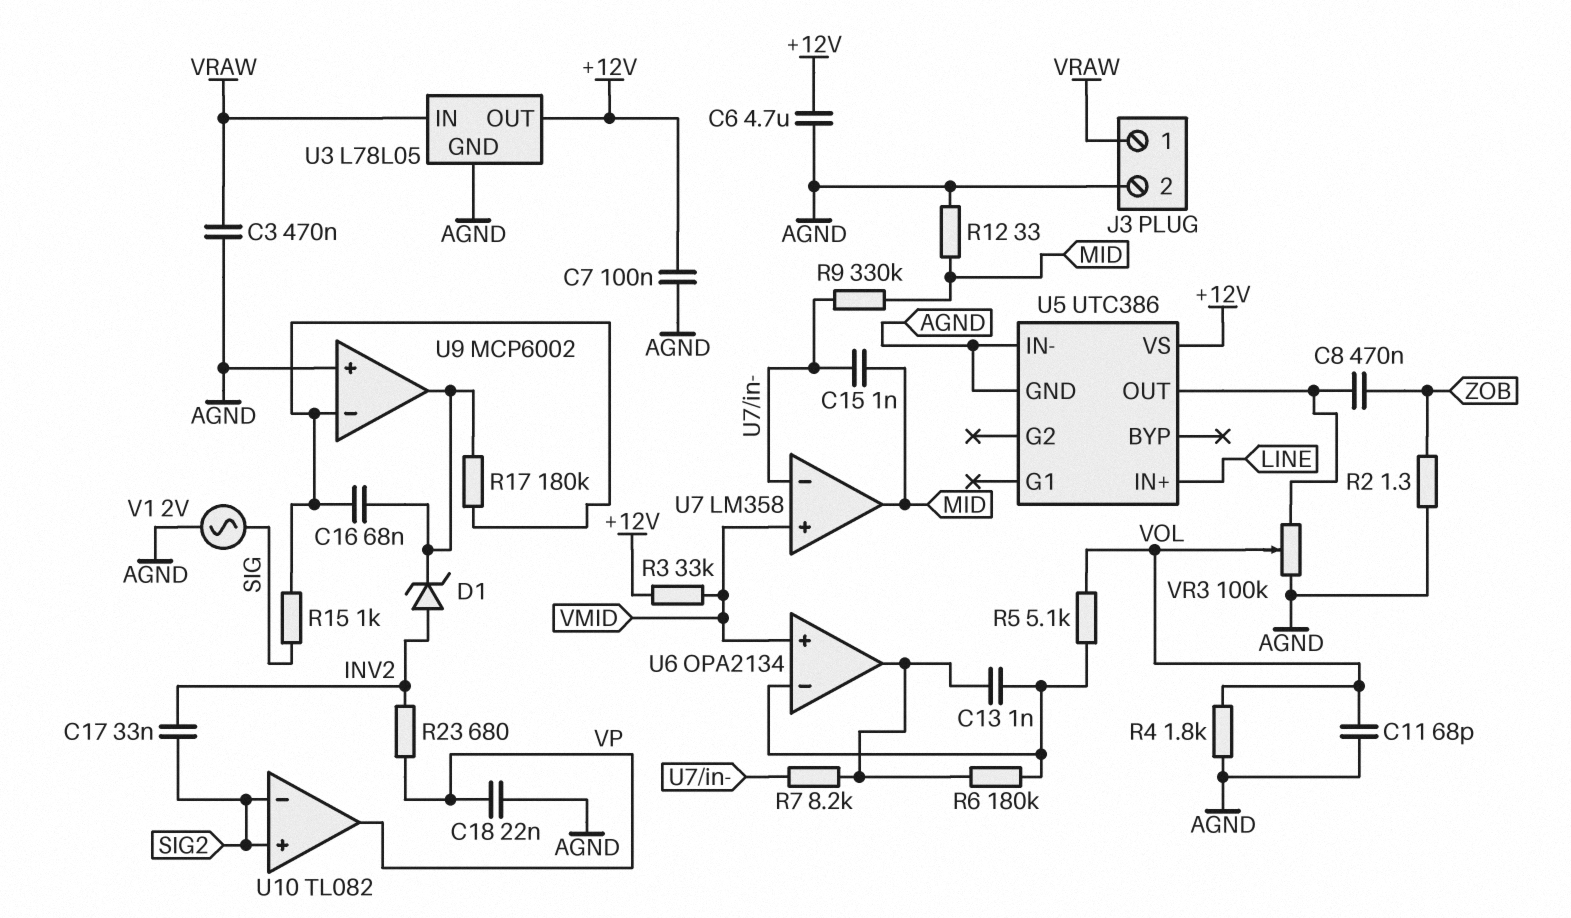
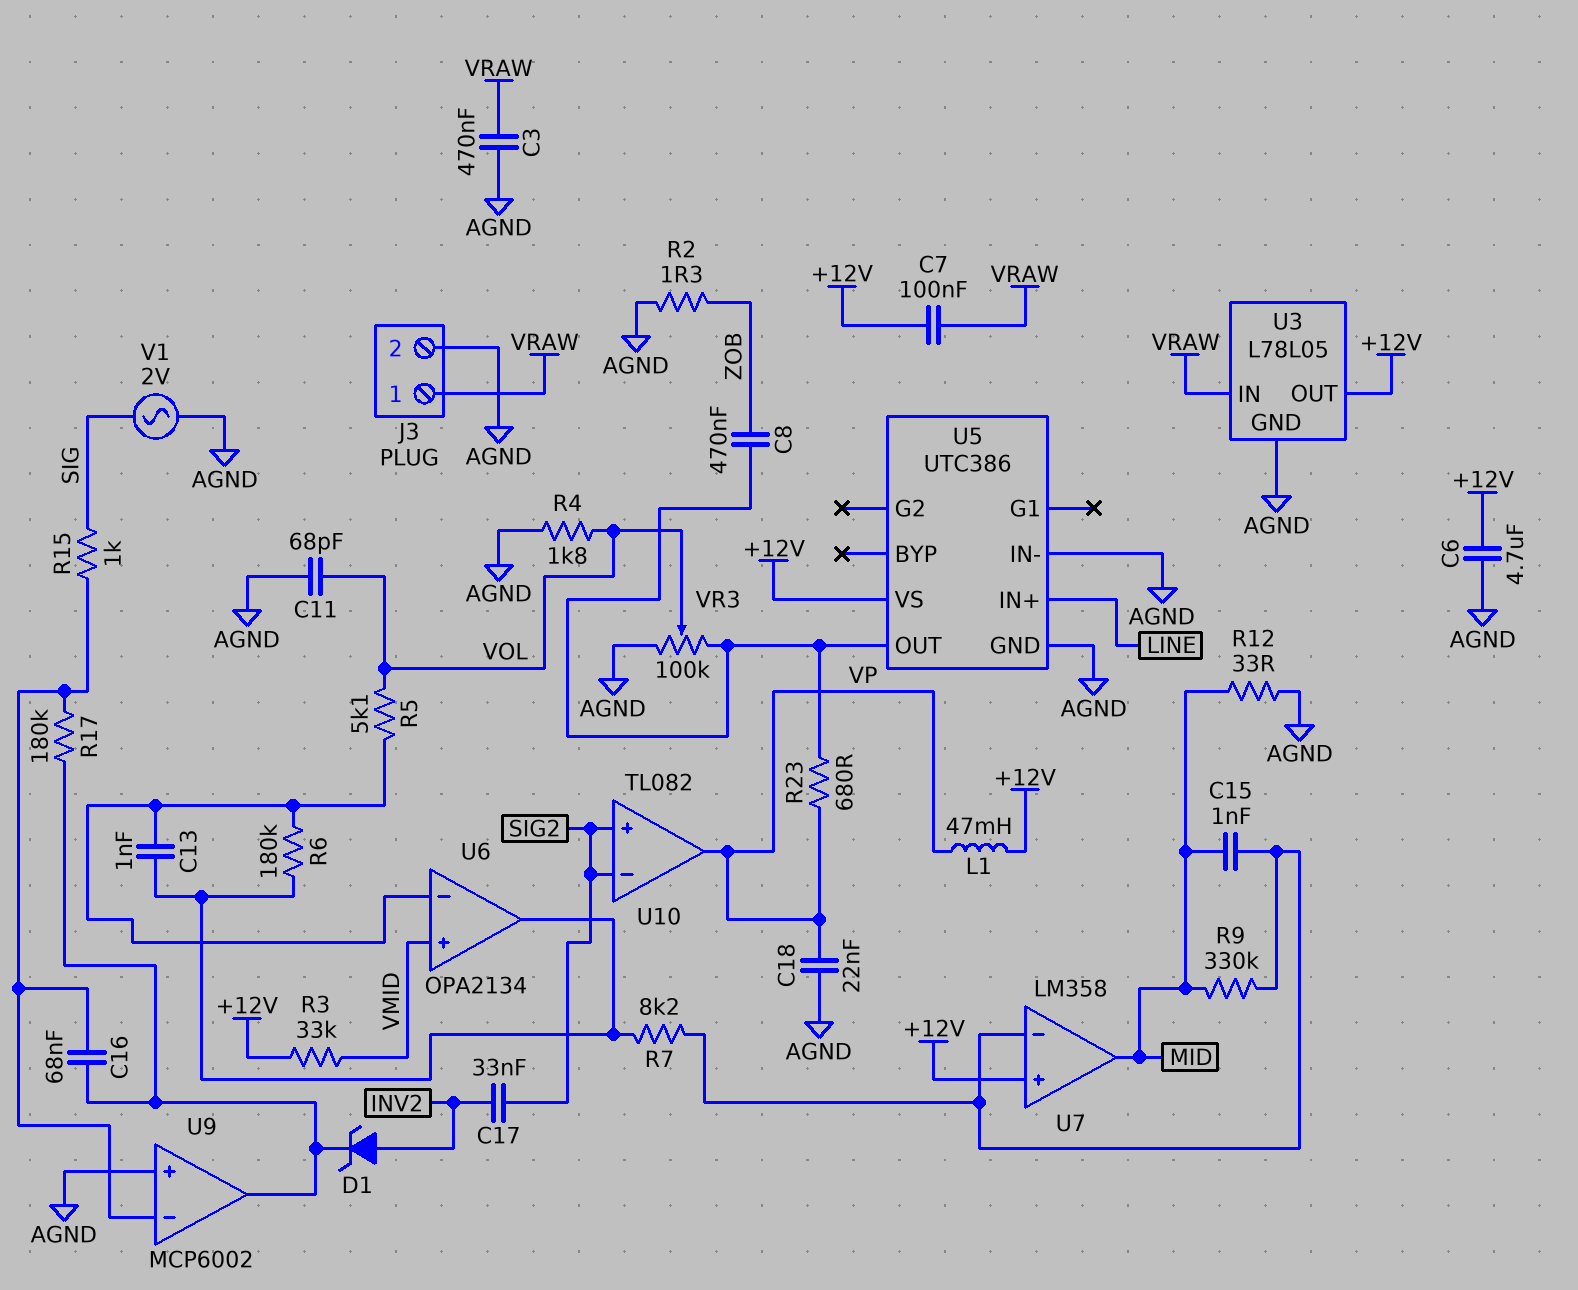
C7: 100nF (+12V, AGND) -> 100nF (+12V, VRAW)
L1: none -> 47mH (+12V, VP)
R23: 680 (INV2, VP) -> 680 (U5/OUT, VP)
U7 pin in+: VMID -> +12V

